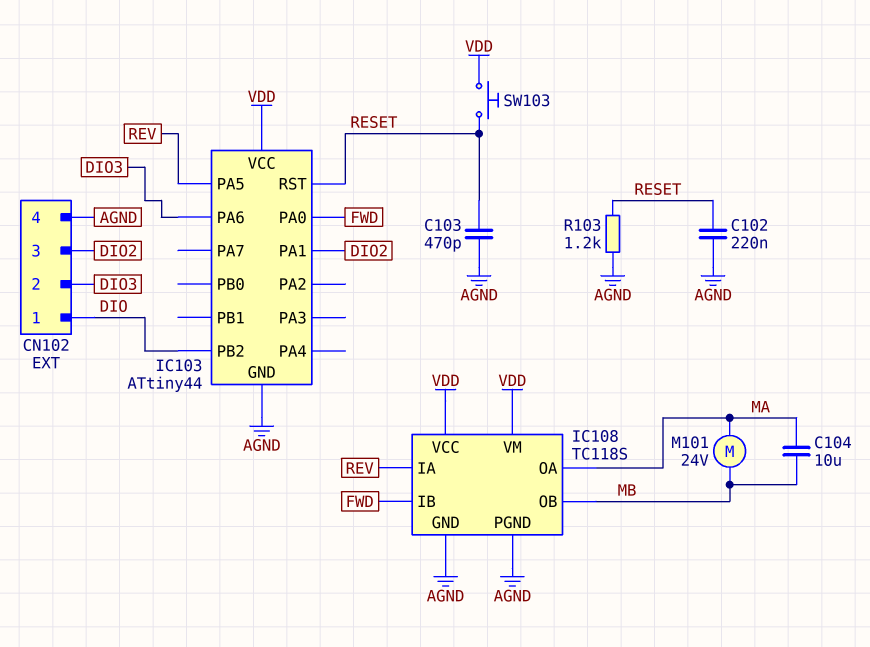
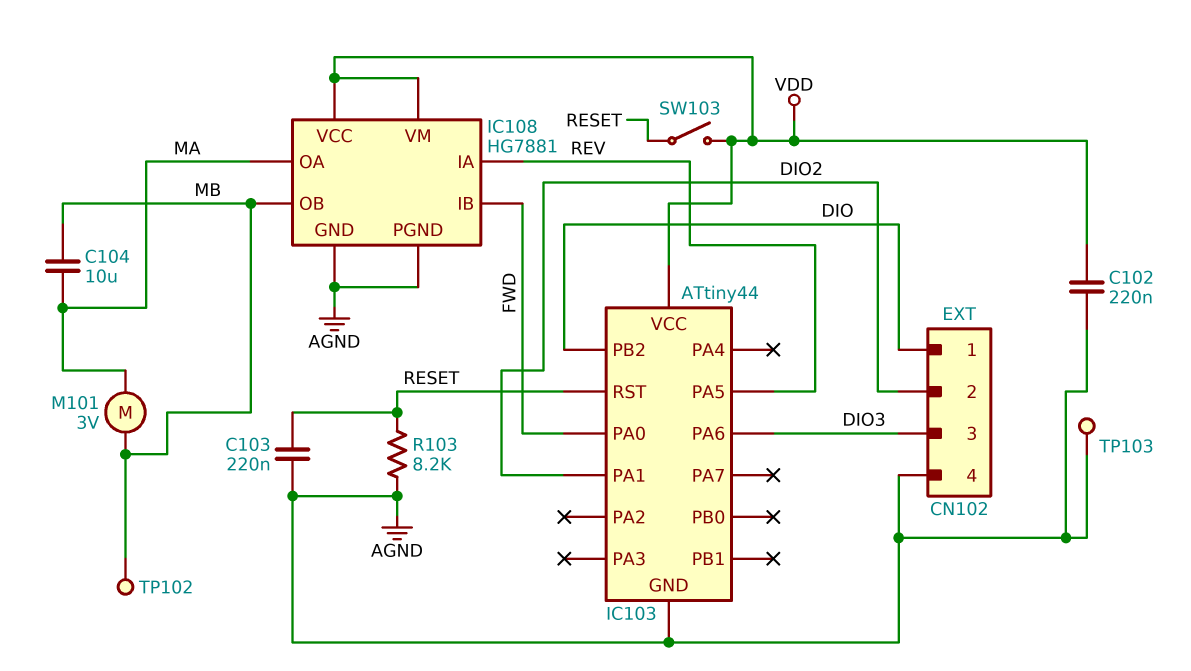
C102: 220nF (AGND, RESET) -> 220nF (AGND, VDD)
C103: 470pF (AGND, RESET) -> 220nF (AGND, RESET)
CN102 pin 2: DIO3 -> DIO2
CN102 pin 3: DIO2 -> DIO3
IC108: TC118S -> HG7881
M101: motor 24V (MA, MB) -> motor 3V (MA, MB)
R103: 1.2k (AGND, RESET) -> 8.2k (AGND, RESET)
SW103: button (RESET, VDD) -> switch (RESET, VDD)
TP102: none -> test point (MB)
TP103: none -> test point (AGND)

